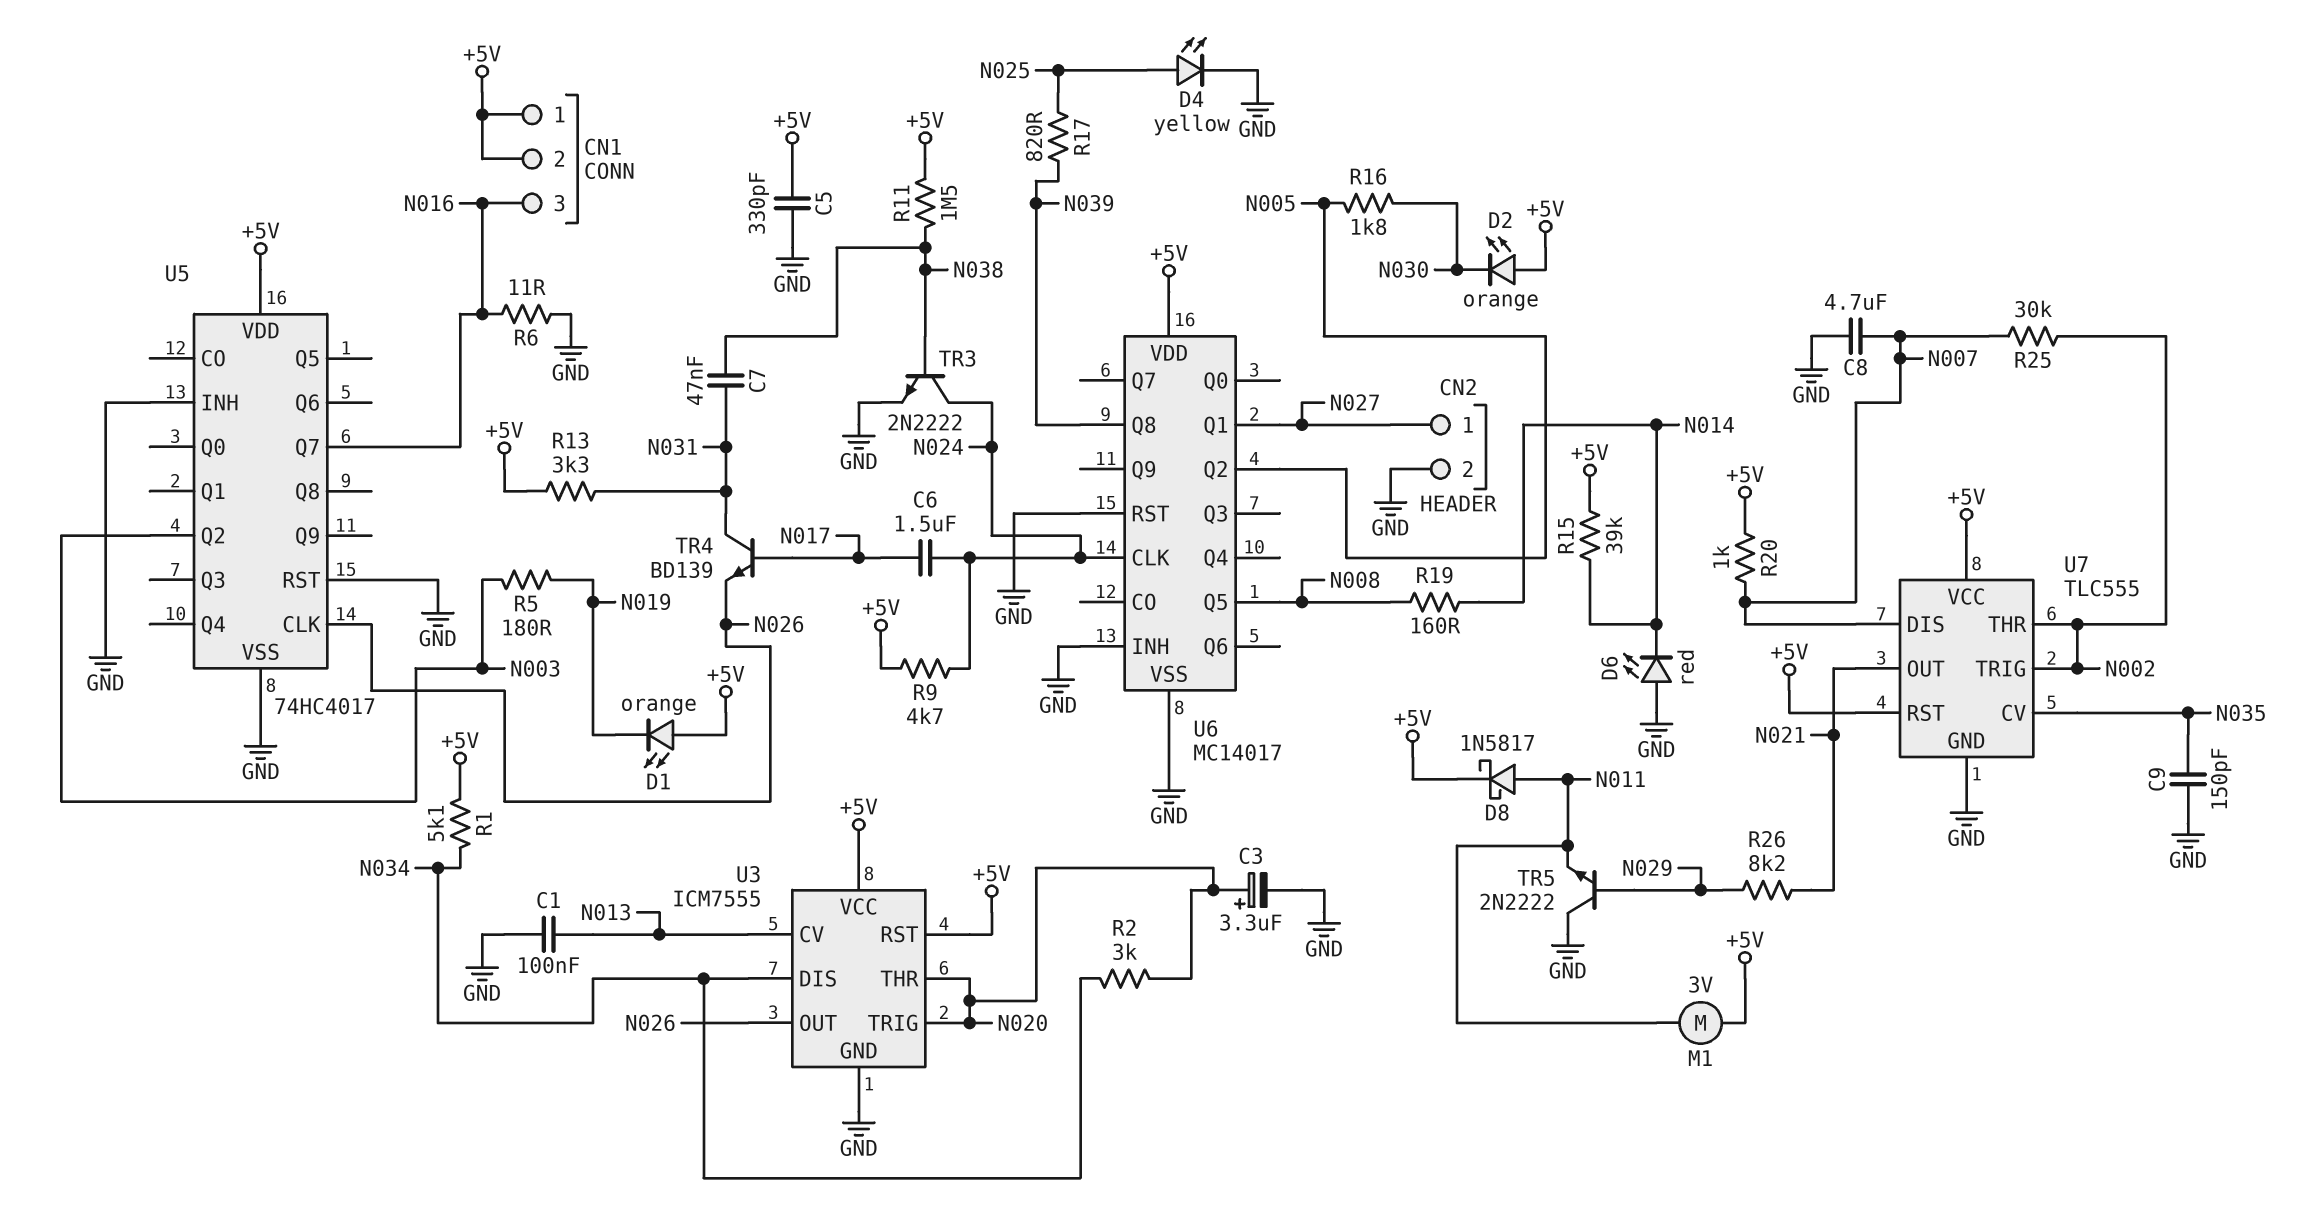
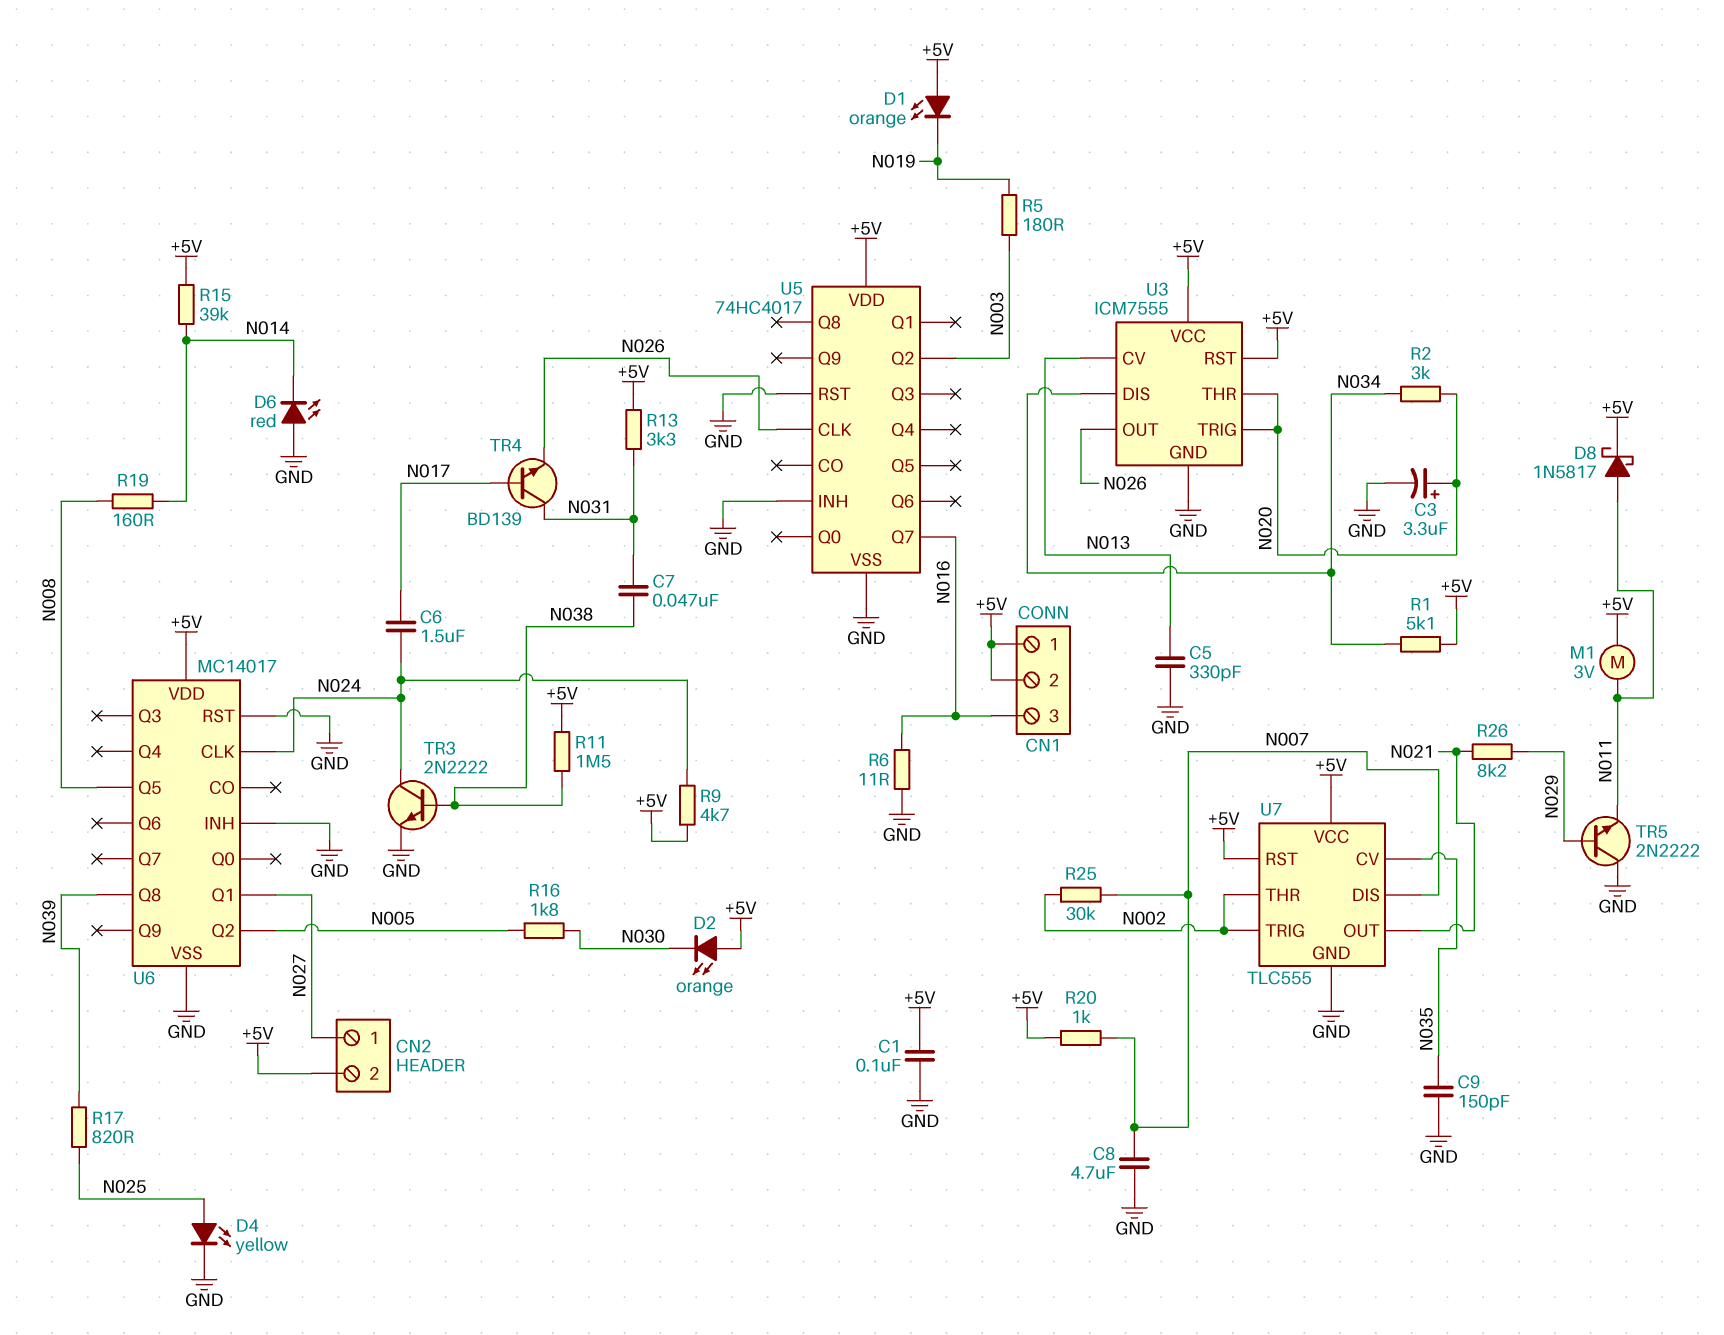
C1: 100nF (GND, N013) -> 100nF (+5V, GND)
C5: 330pF (+5V, GND) -> 330pF (GND, N013)
CN2 pin 2: GND -> +5V

